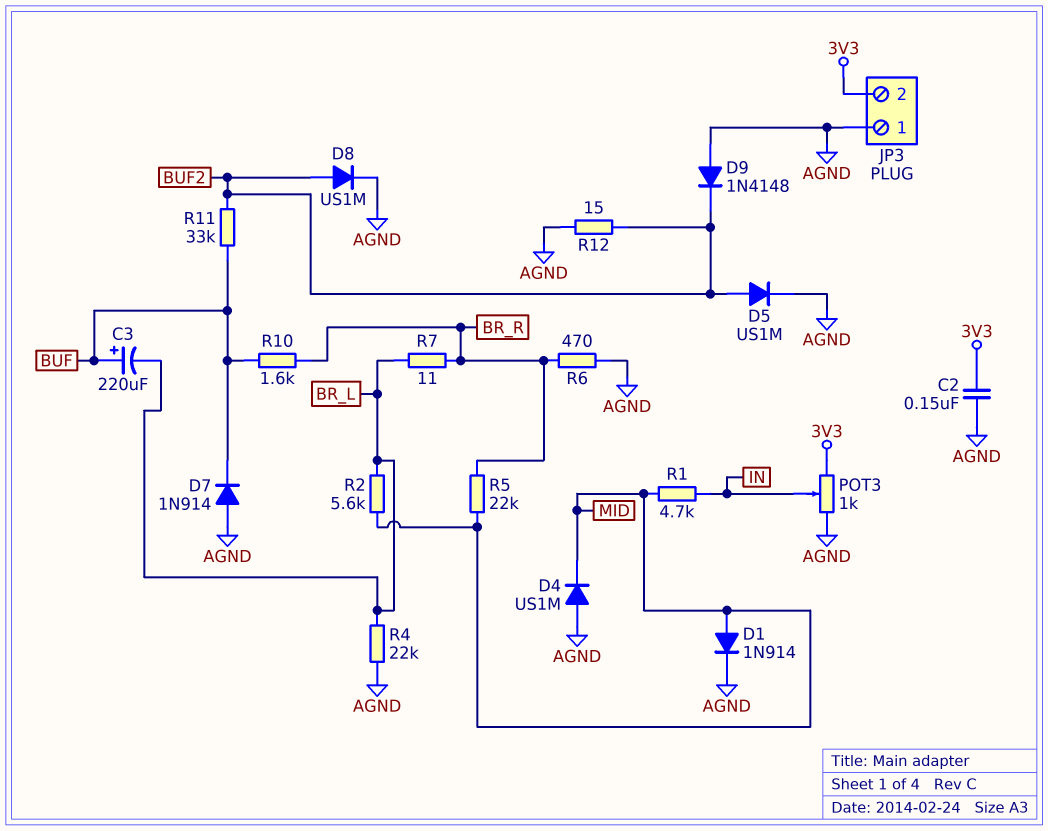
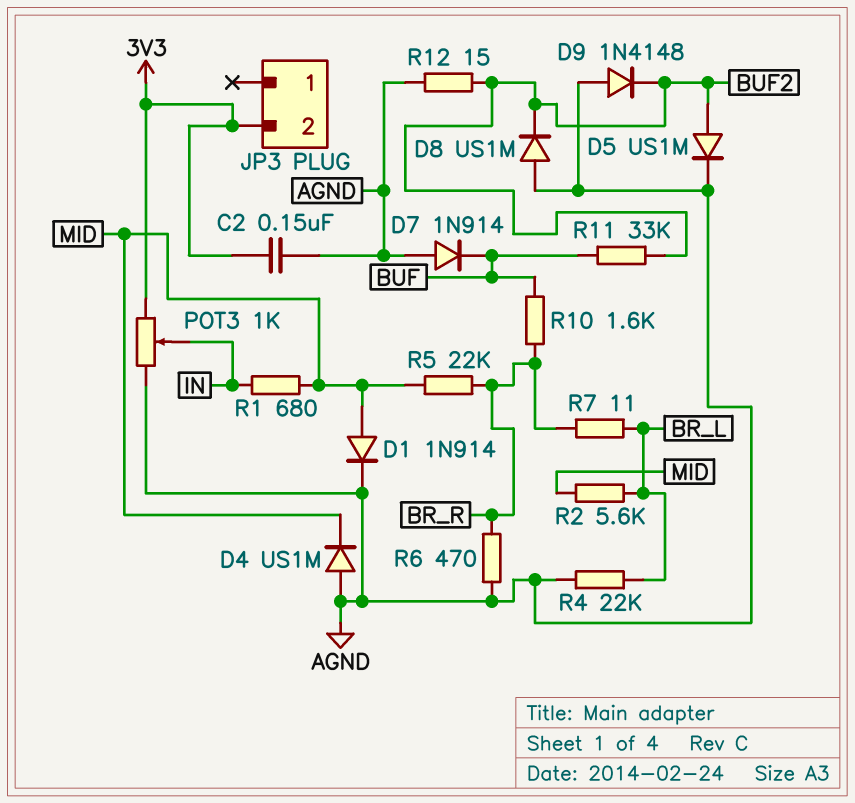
C3: 220uF (plus BUF, minus BR_L) -> none
D8: diode US1M (A BUF2, K AGND) -> diode US1M (A AGND, K BUF2)
JP3 pin 1: AGND -> none
R1: 4.7k (IN, MID) -> 680 (IN, MID)

